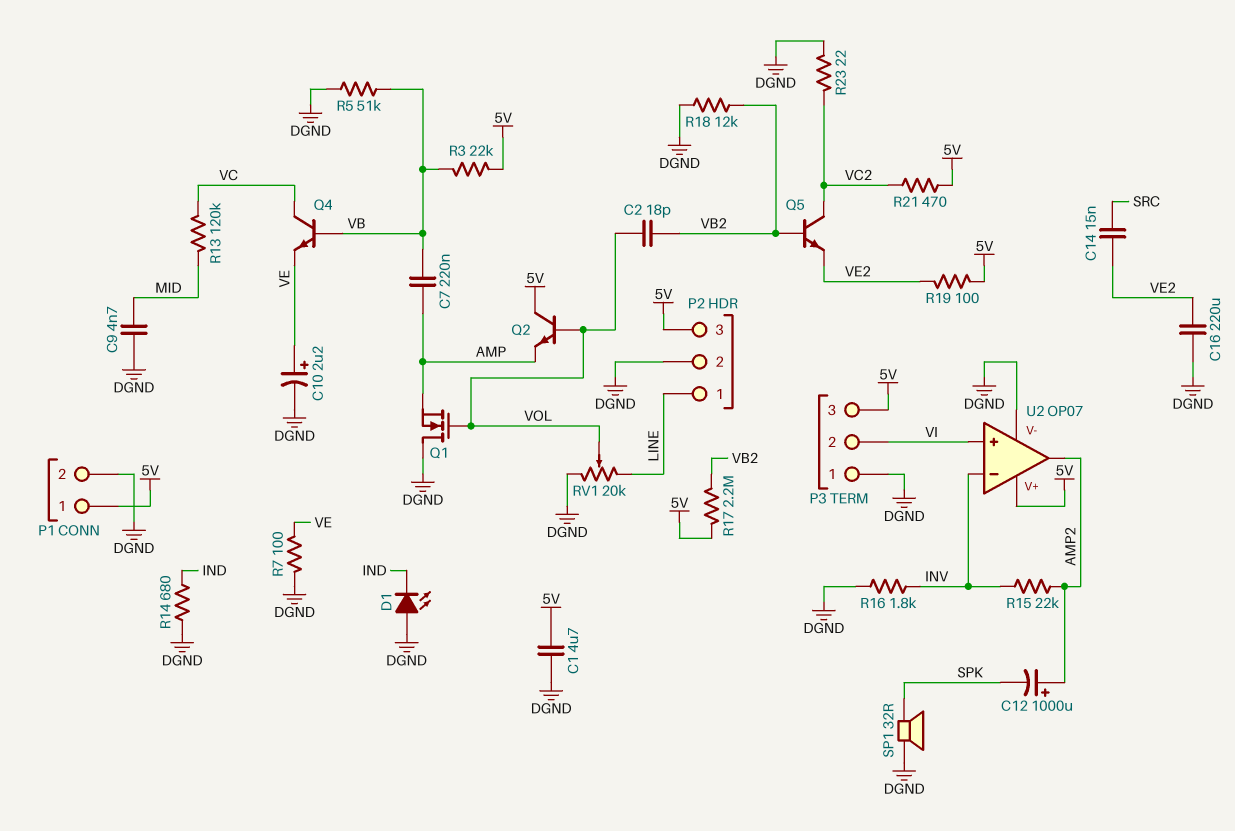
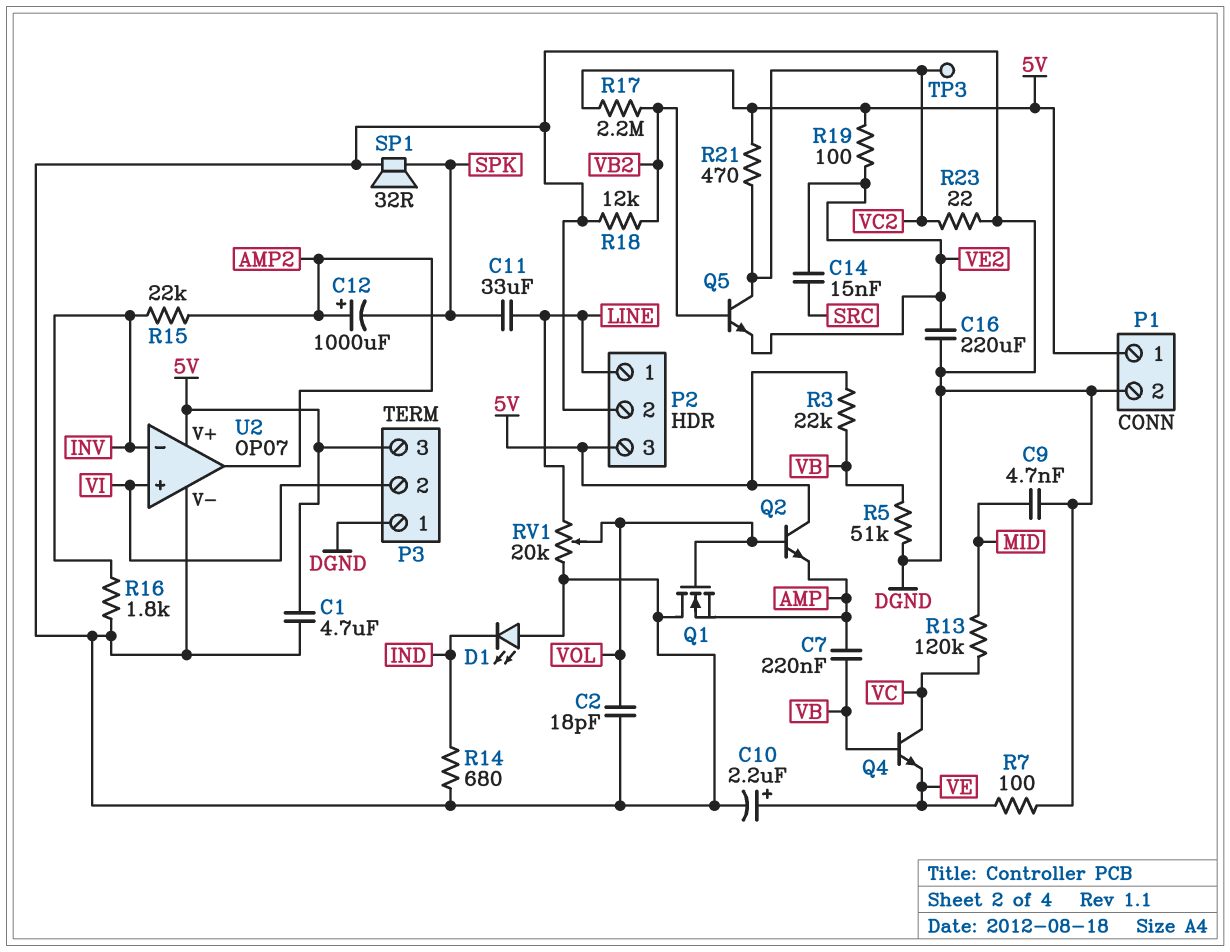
C2: 18pF (VB2, VOL) -> 18pF (DGND, VOL)
C11: none -> 33uF (LINE, SPK)
TP3: none -> test point (VC2)

